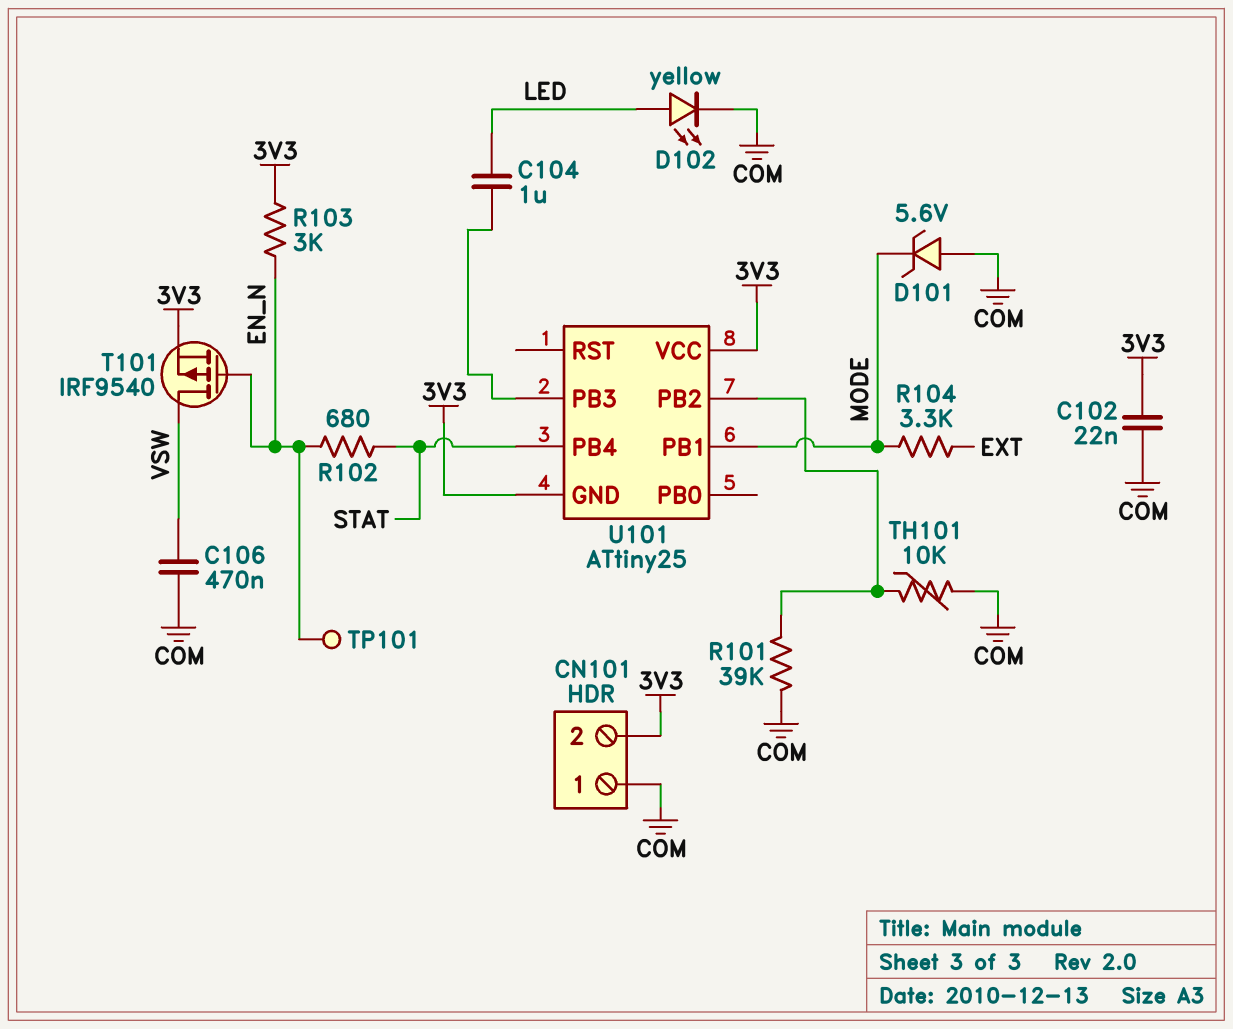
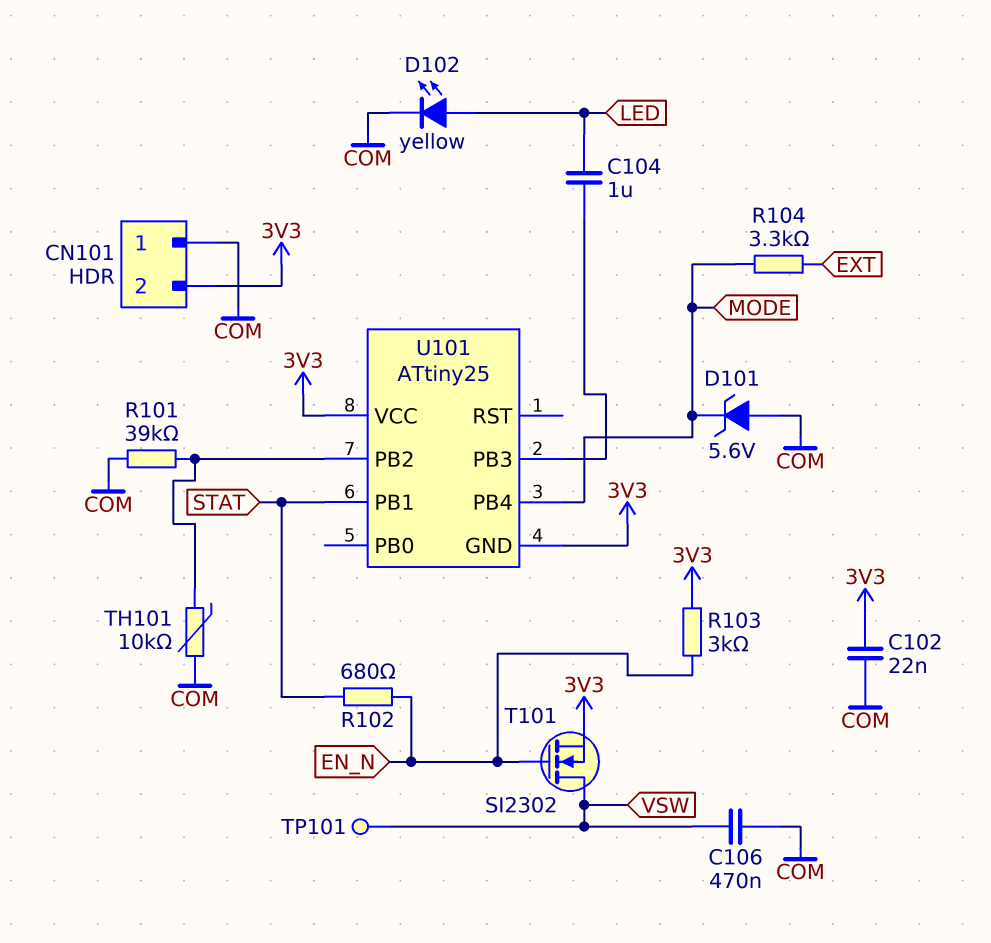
T101: PMOS IRF9540 (G EN_N, D VSW, S 3V3) -> NMOS SI2302 (G EN_N, D VSW, S 3V3)
TP101: test point (EN_N) -> test point (VSW)
U101 pin PB1: MODE -> STAT
U101 pin PB4: STAT -> MODE

